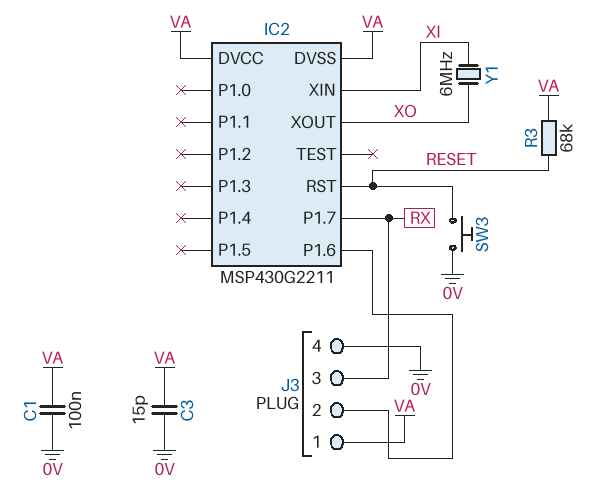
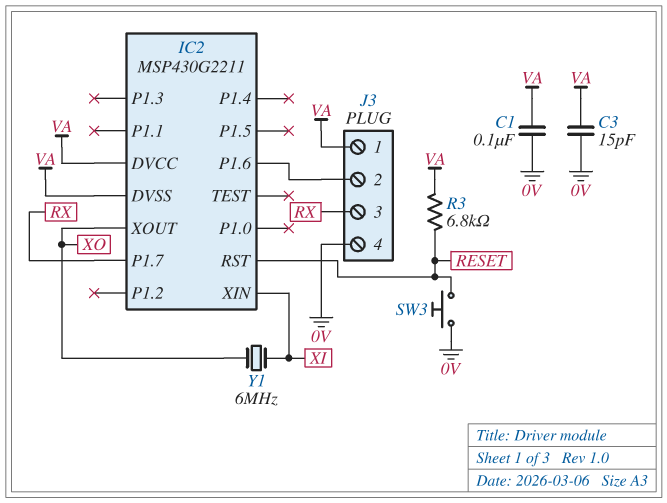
R3: 68k (RESET, VA) -> 6.8k (RESET, VA)

